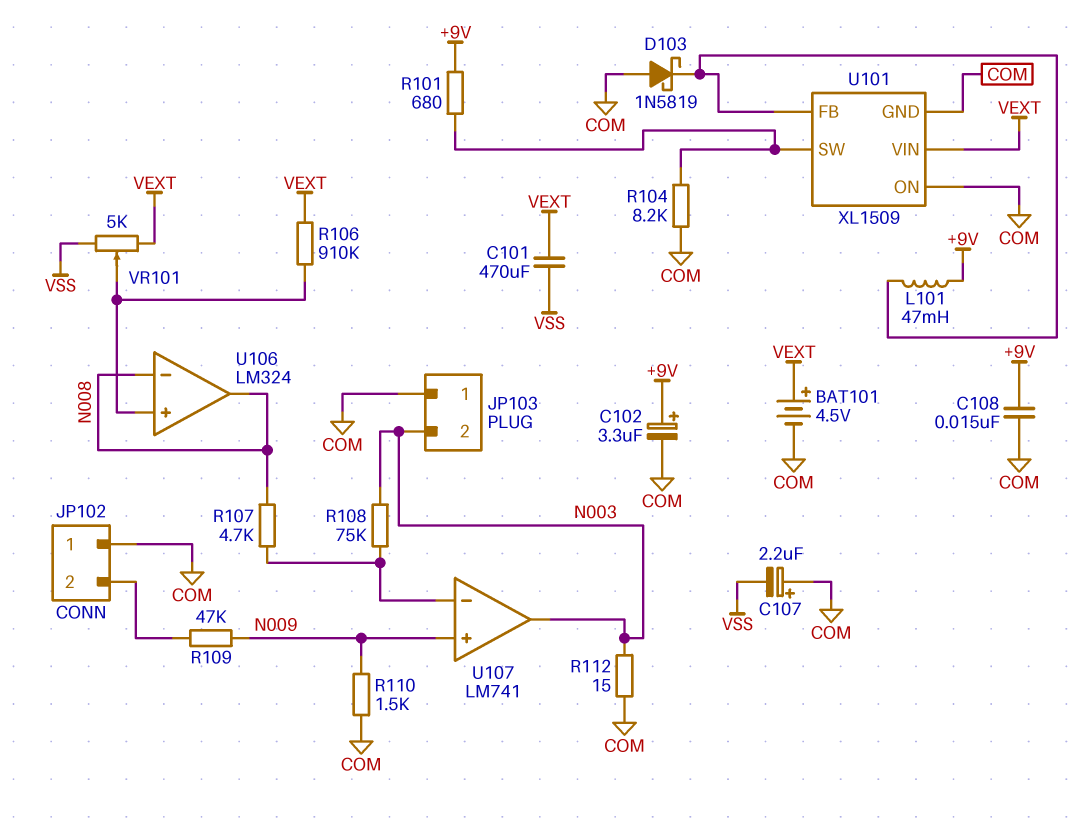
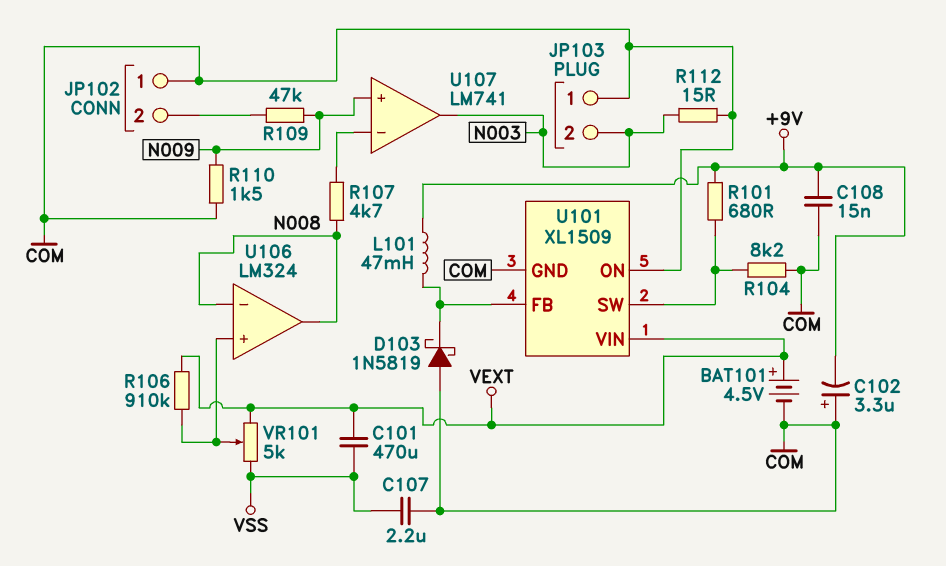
C102: 3.3uF (plus +9V, minus COM) -> 3.3uF (plus COM, minus +9V)
C107: 2.2uF (plus COM, minus VSS) -> 2.2uF (COM, VSS)
R108: 75k (N003, U107/in-) -> none

